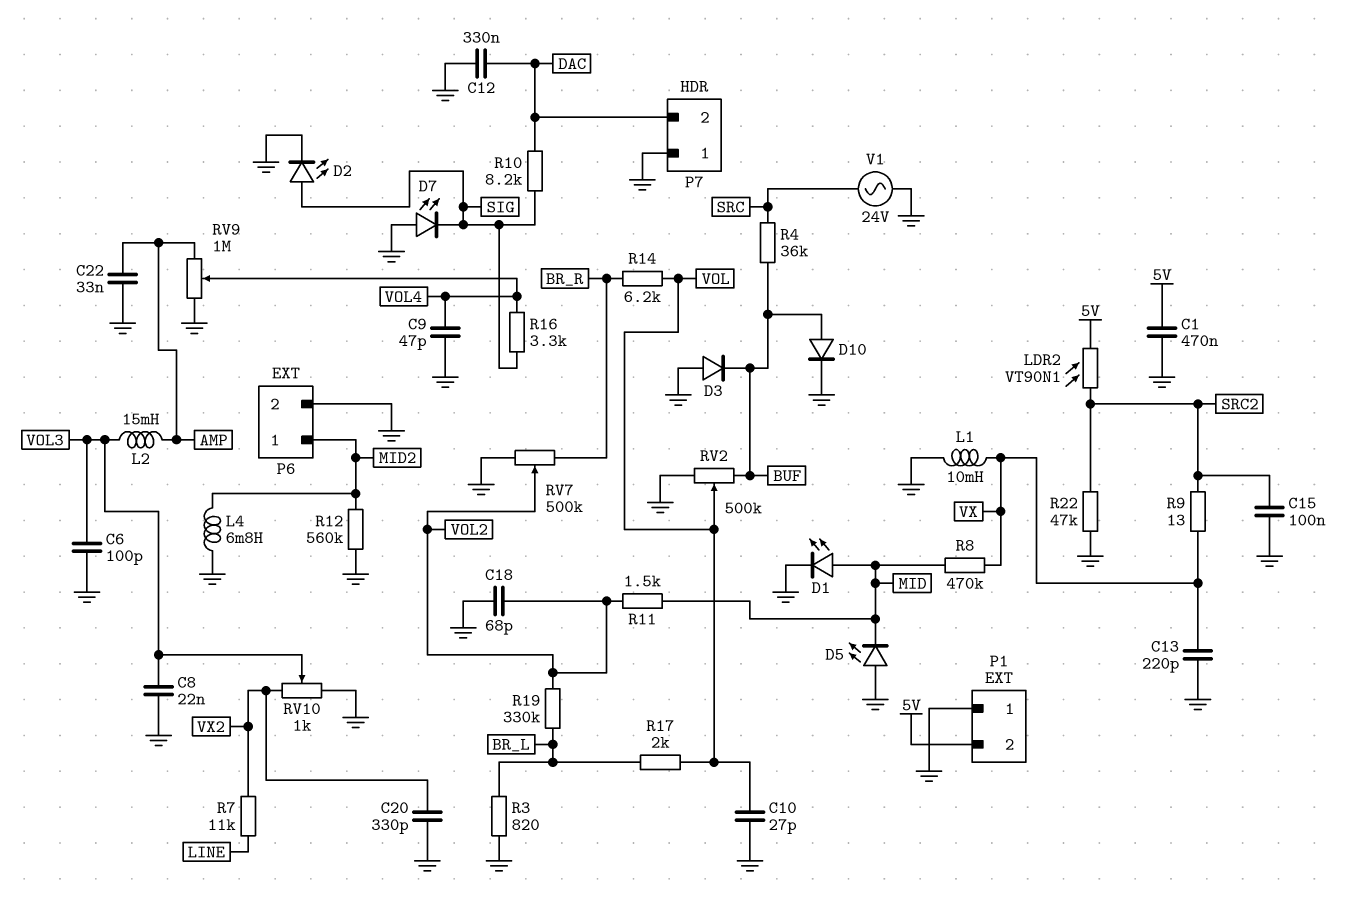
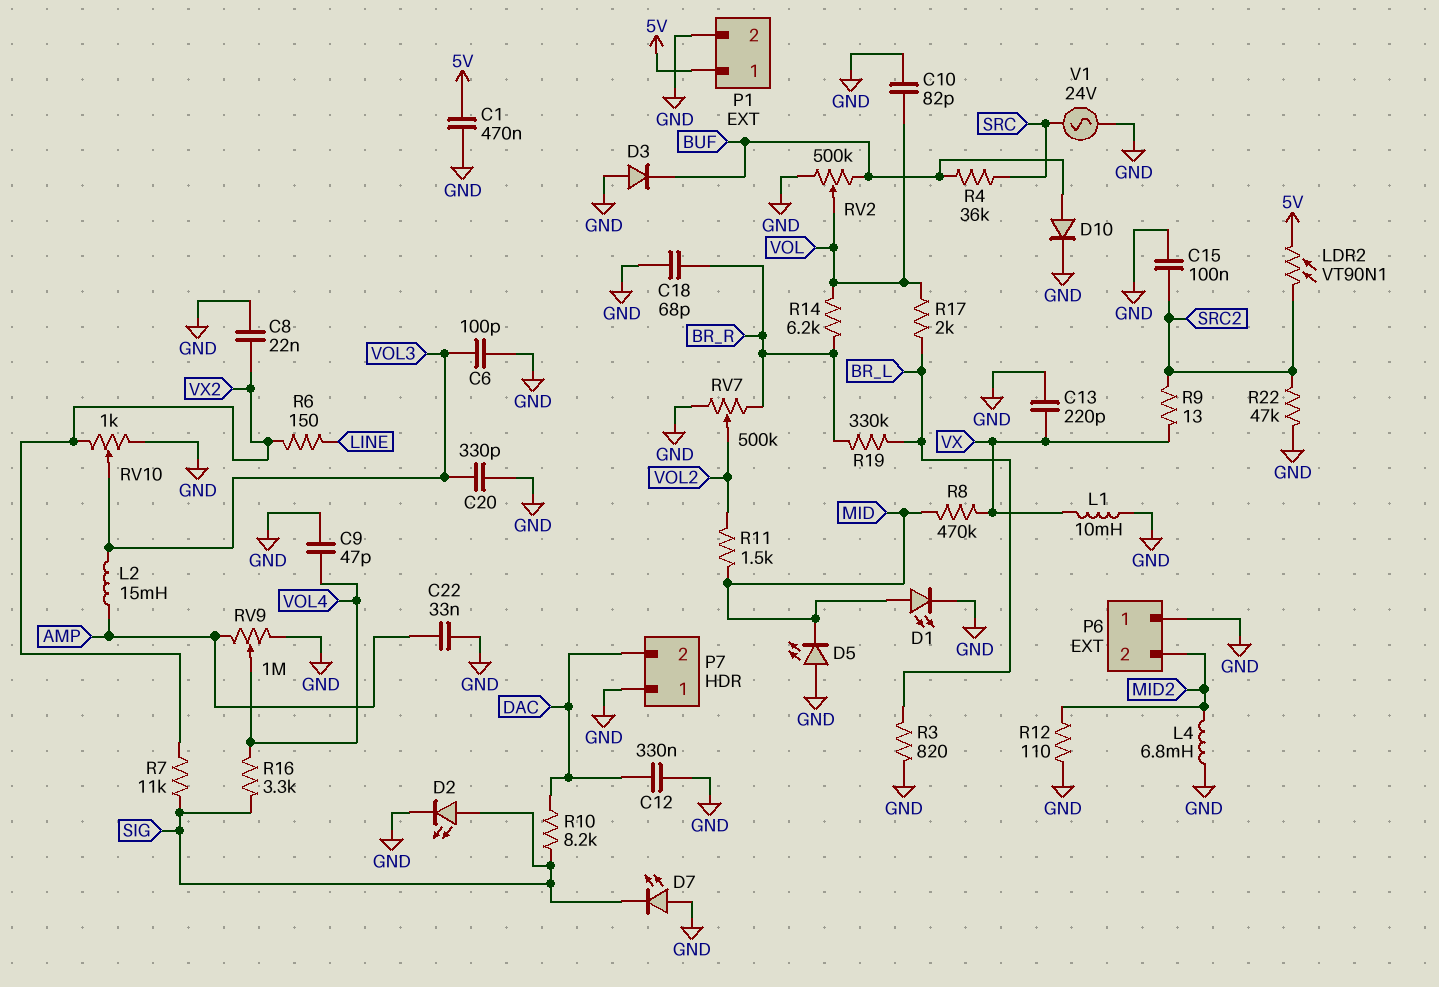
C8: 22nF (GND, VOL3) -> 22nF (GND, VX2)
C10: 27pF (GND, VOL) -> 82pF (GND, VOL)
C18: 68pF (GND, VOL2) -> 68pF (BR_R, GND)
C20: 330pF (GND, VX2) -> 330pF (GND, VOL3)
P1 pin 1: GND -> 5V
P1 pin 2: 5V -> GND
P6 pin 1: MID2 -> GND
P6 pin 2: GND -> MID2
R6: none -> 150 (LINE, VX2)
R7: 11k (LINE, VX2) -> 11k (SIG, VX2)
R12: 560k (GND, MID2) -> 110 (GND, MID2)
R19: 330k (BR_L, VOL2) -> 330k (BR_L, BR_R)

